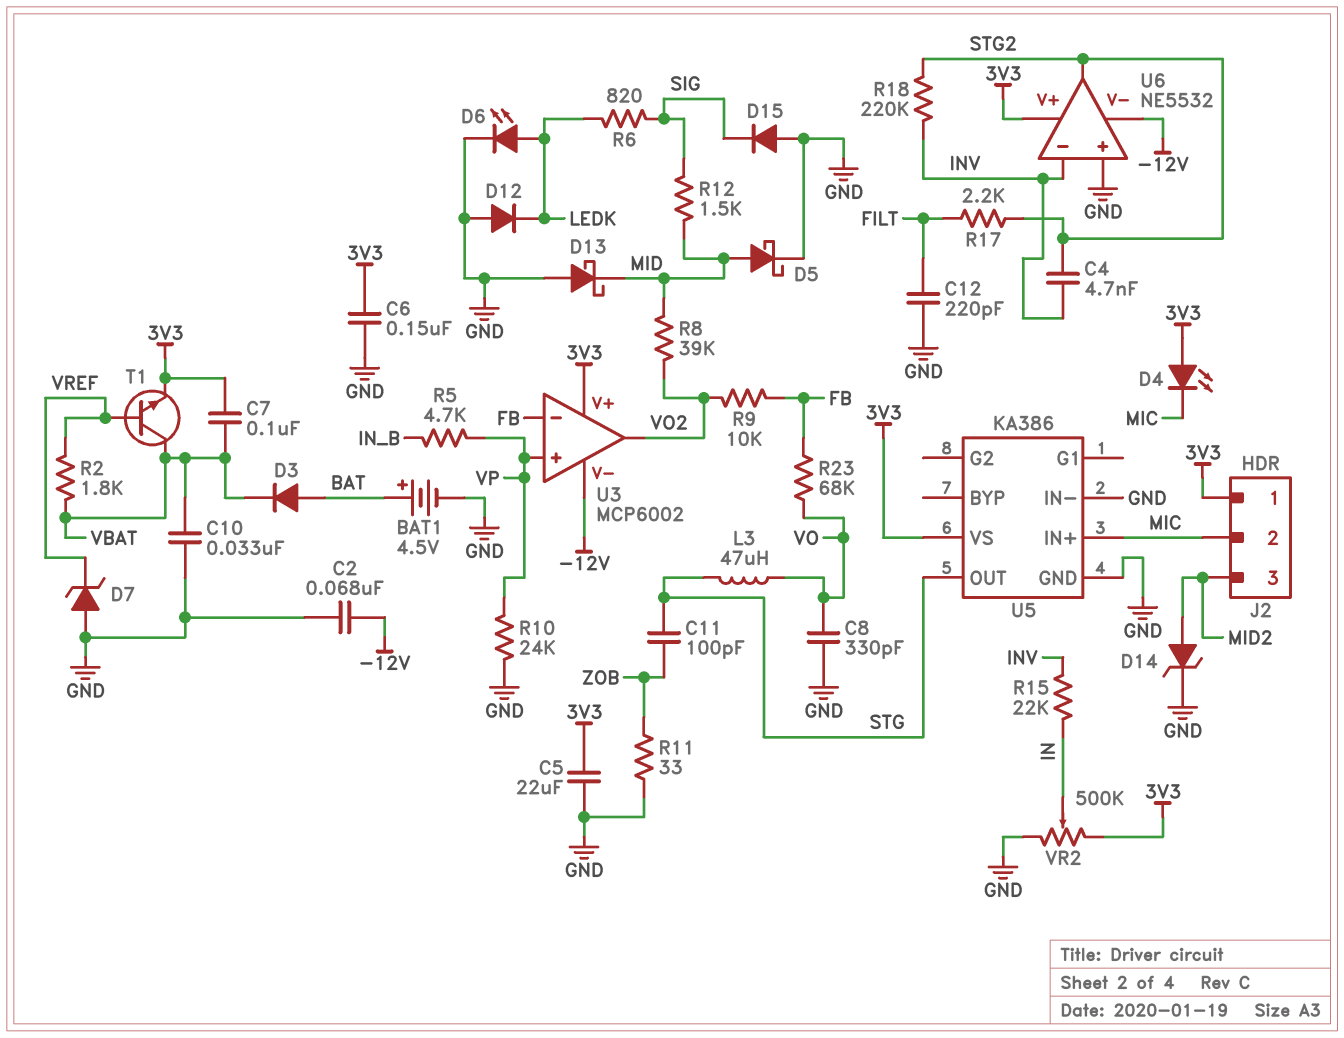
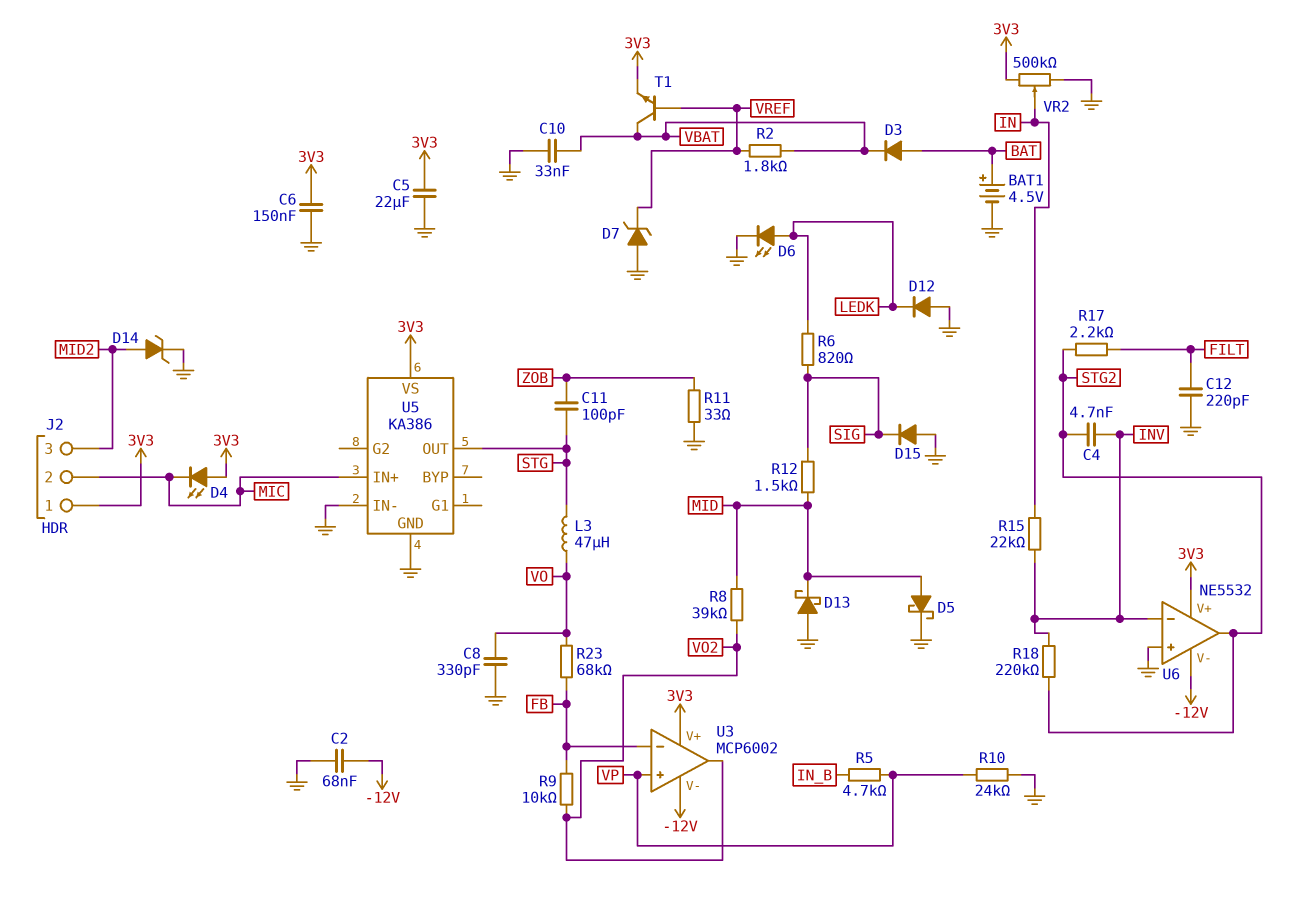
C7: 100nF (3V3, VBAT) -> none

